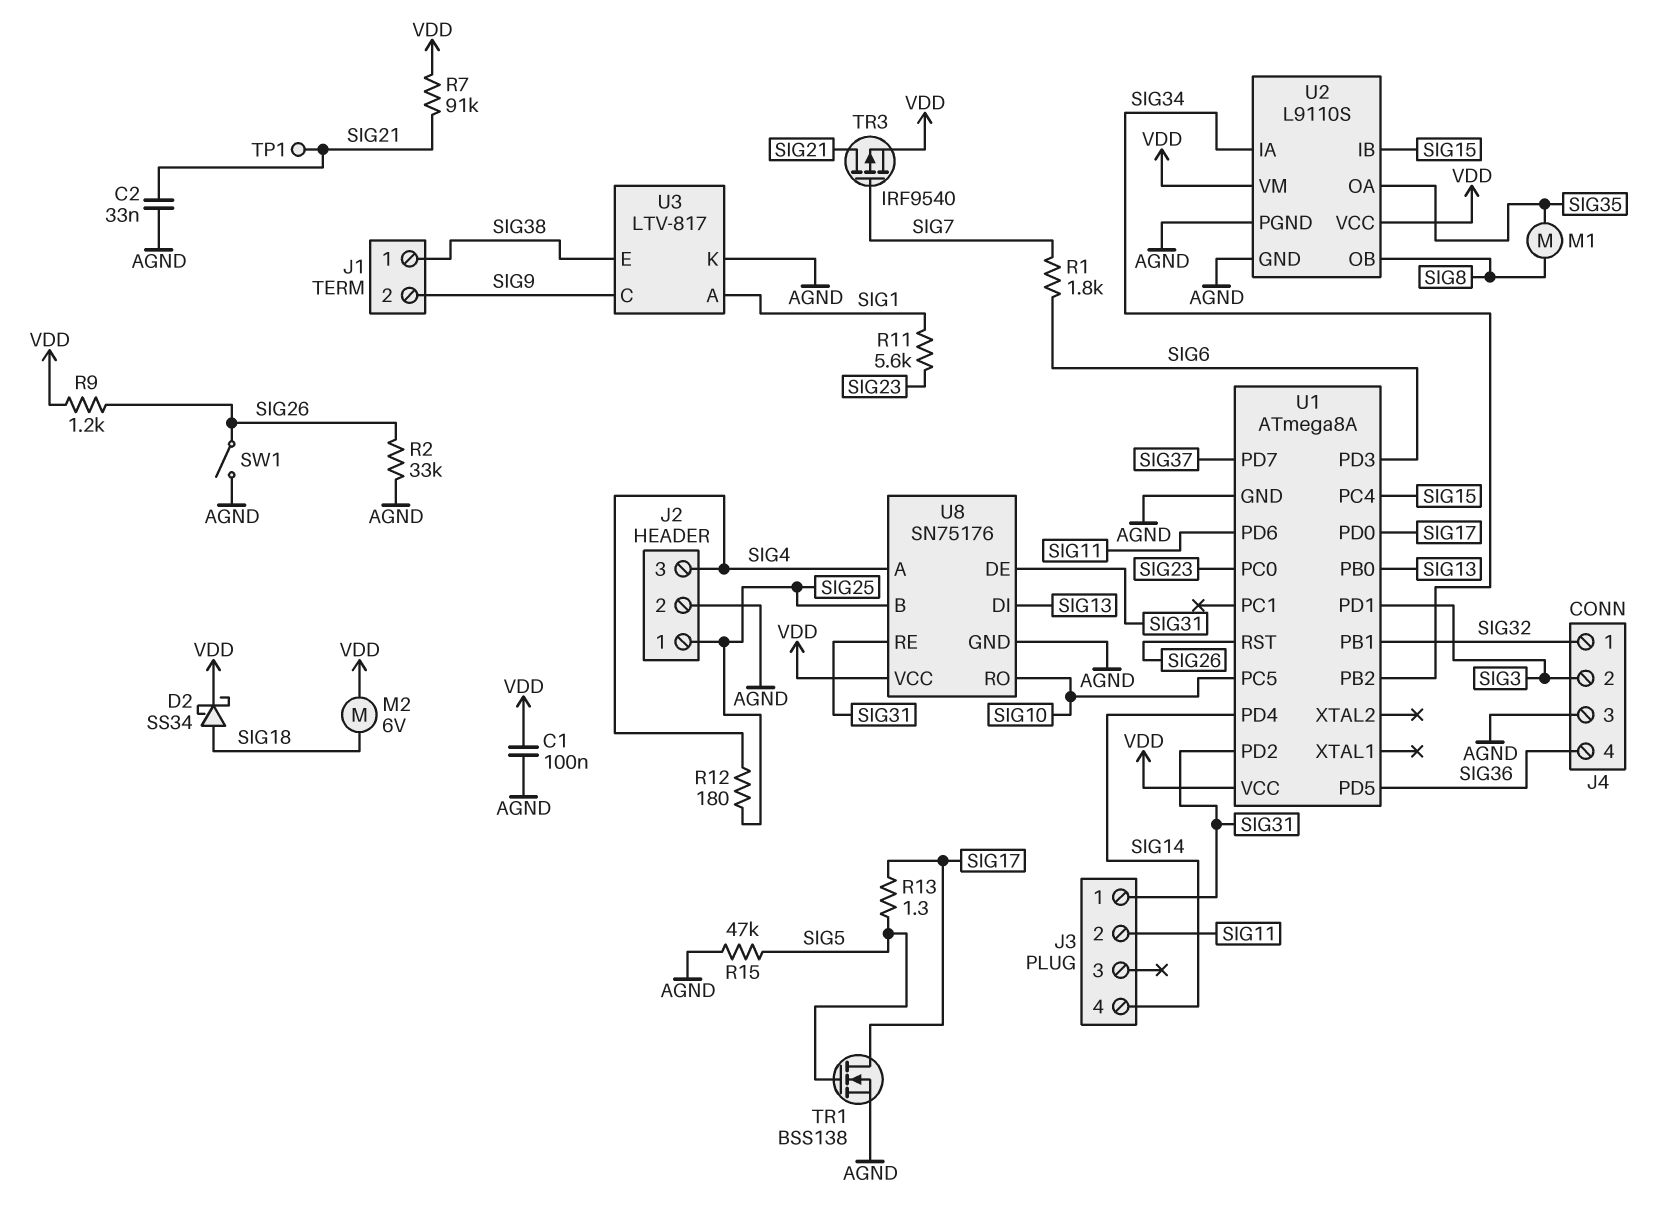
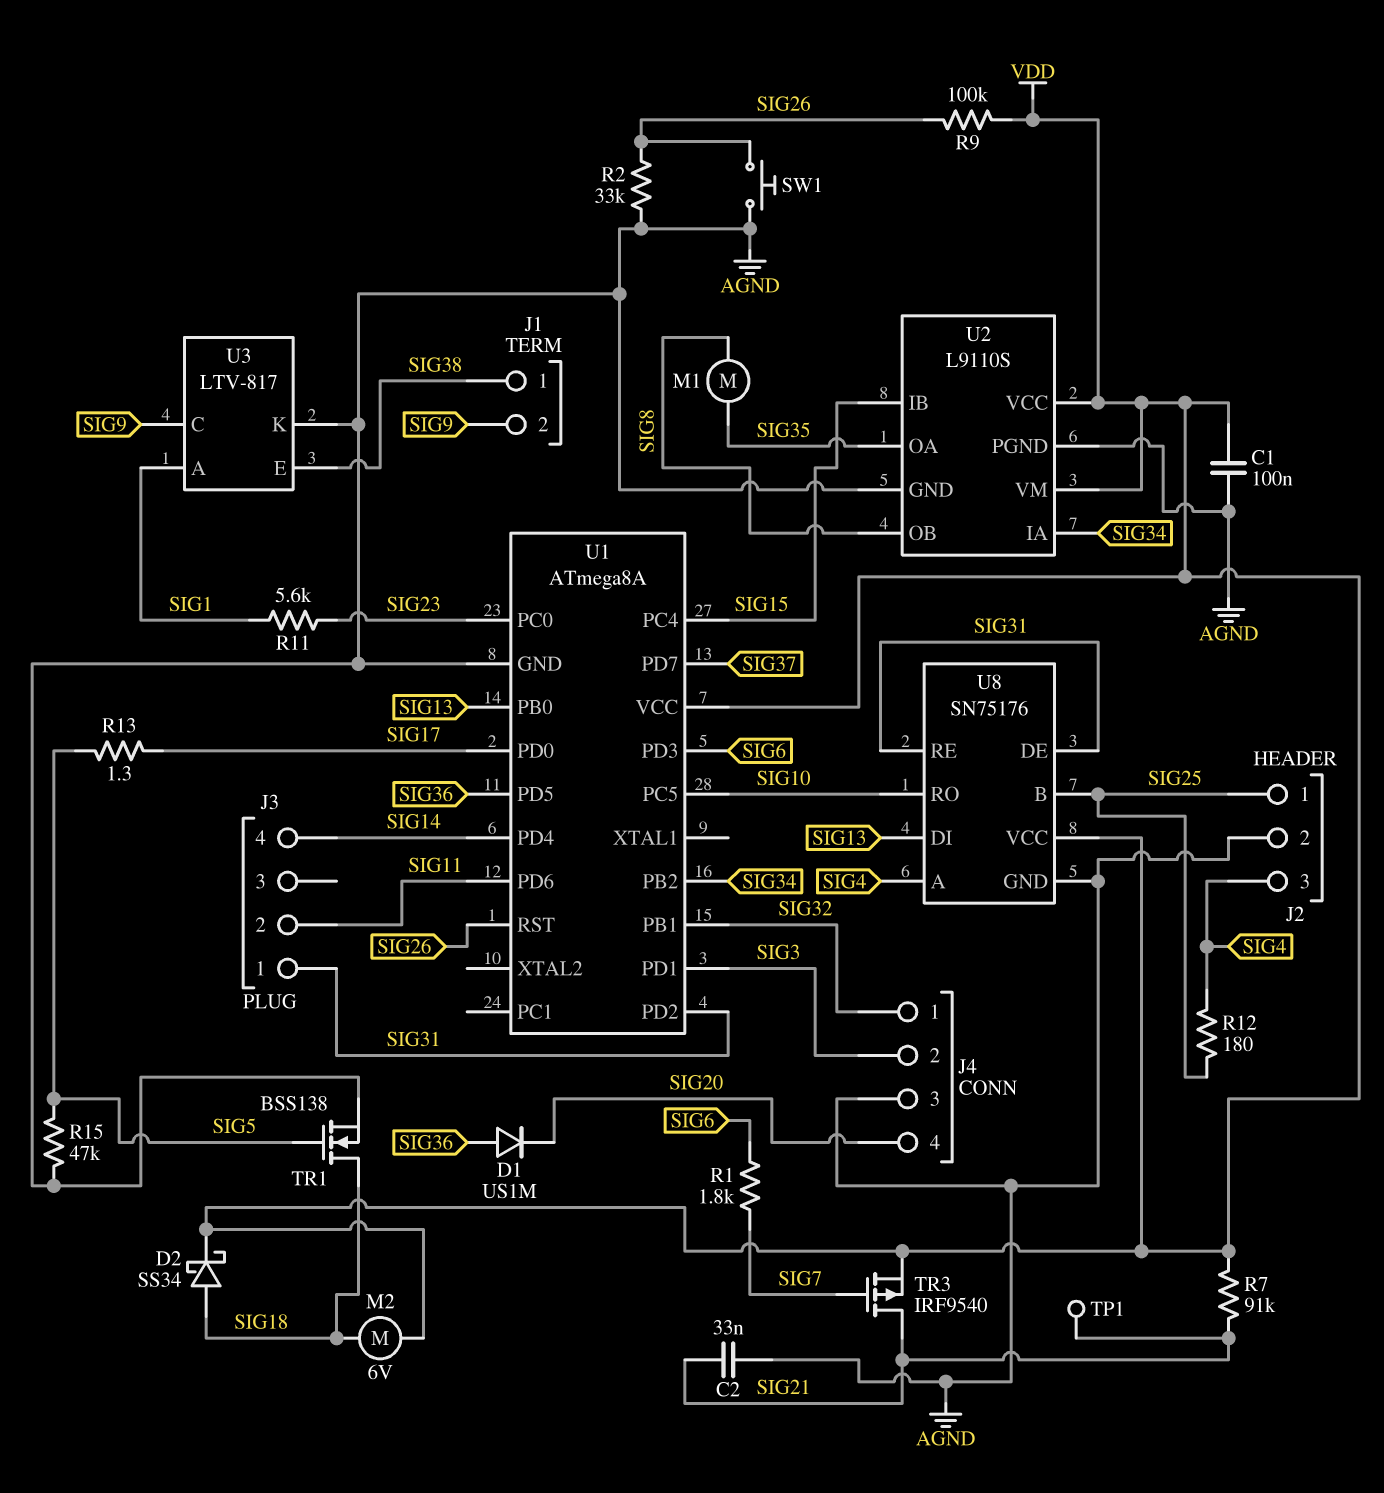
D1: none -> diode US1M (A SIG36, K SIG20)
J4 pin 4: SIG36 -> SIG20
R9: 1.2k (SIG26, VDD) -> 100k (SIG26, VDD)
SW1: switch (AGND, SIG26) -> button (AGND, SIG26)
TR1: NMOS BSS138 (G SIG5, D SIG17, S AGND) -> NMOS BSS138 (G SIG5, D SIG18, S AGND)

